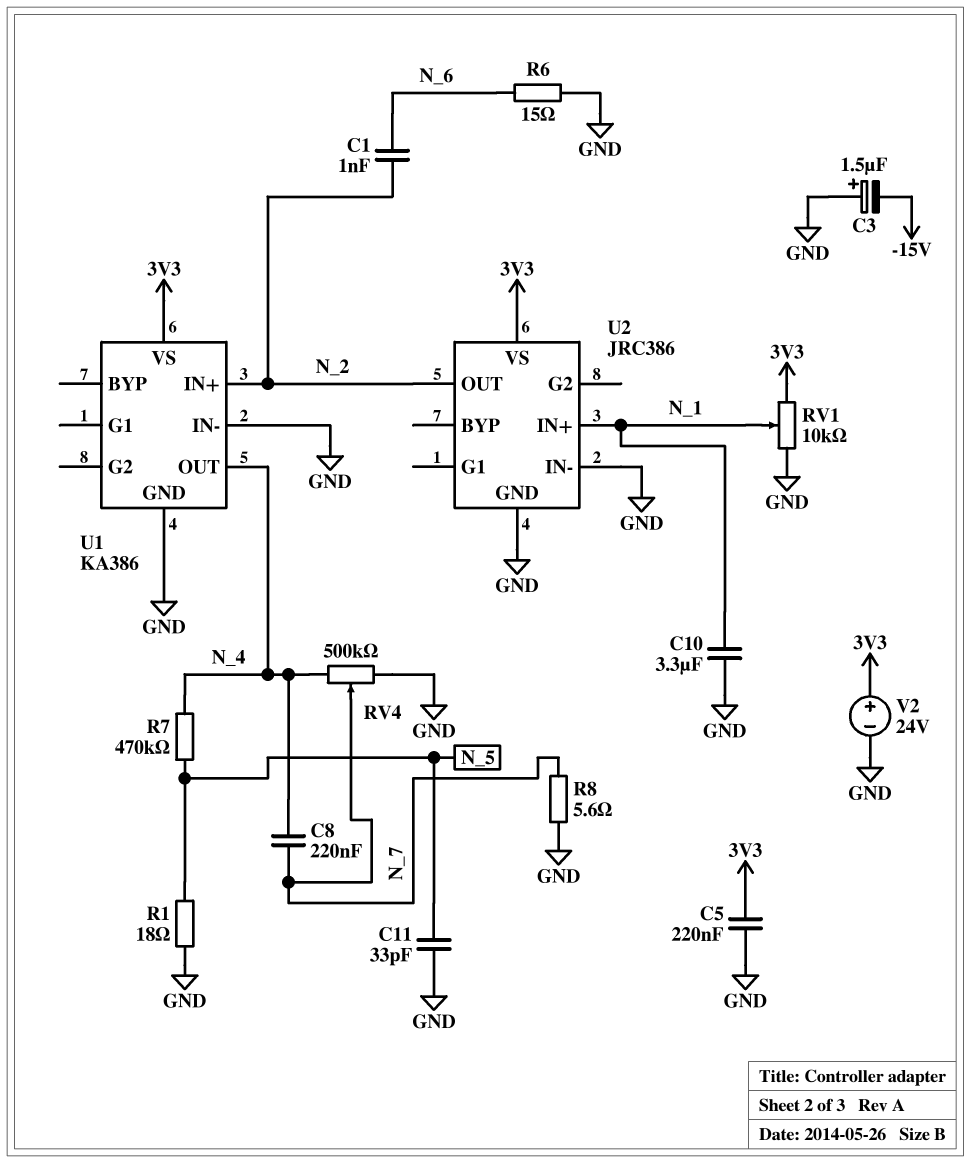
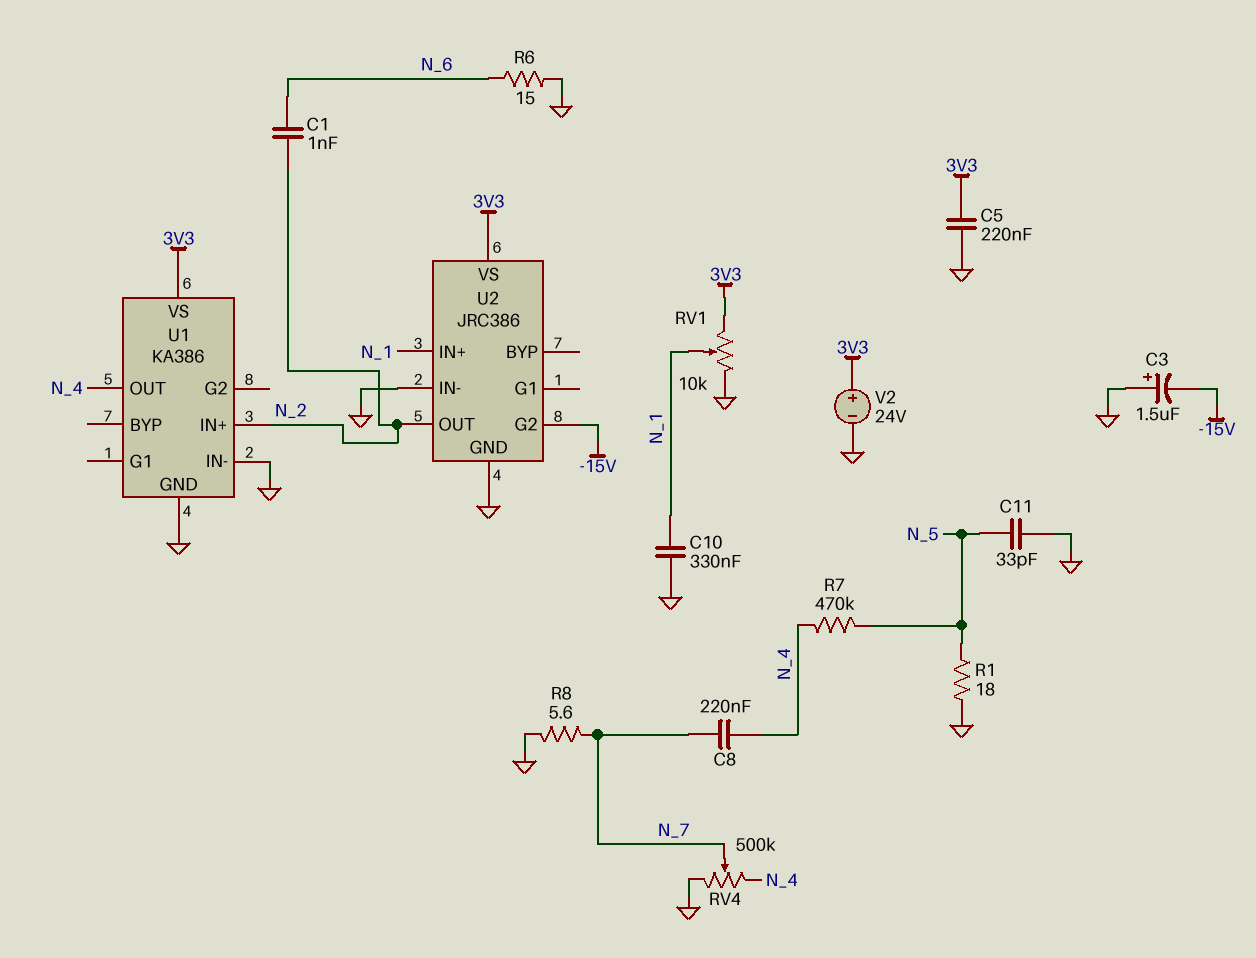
C10: 3.3uF (GND, N_1) -> 330nF (GND, N_1)
U2 pin G2: none -> -15V

